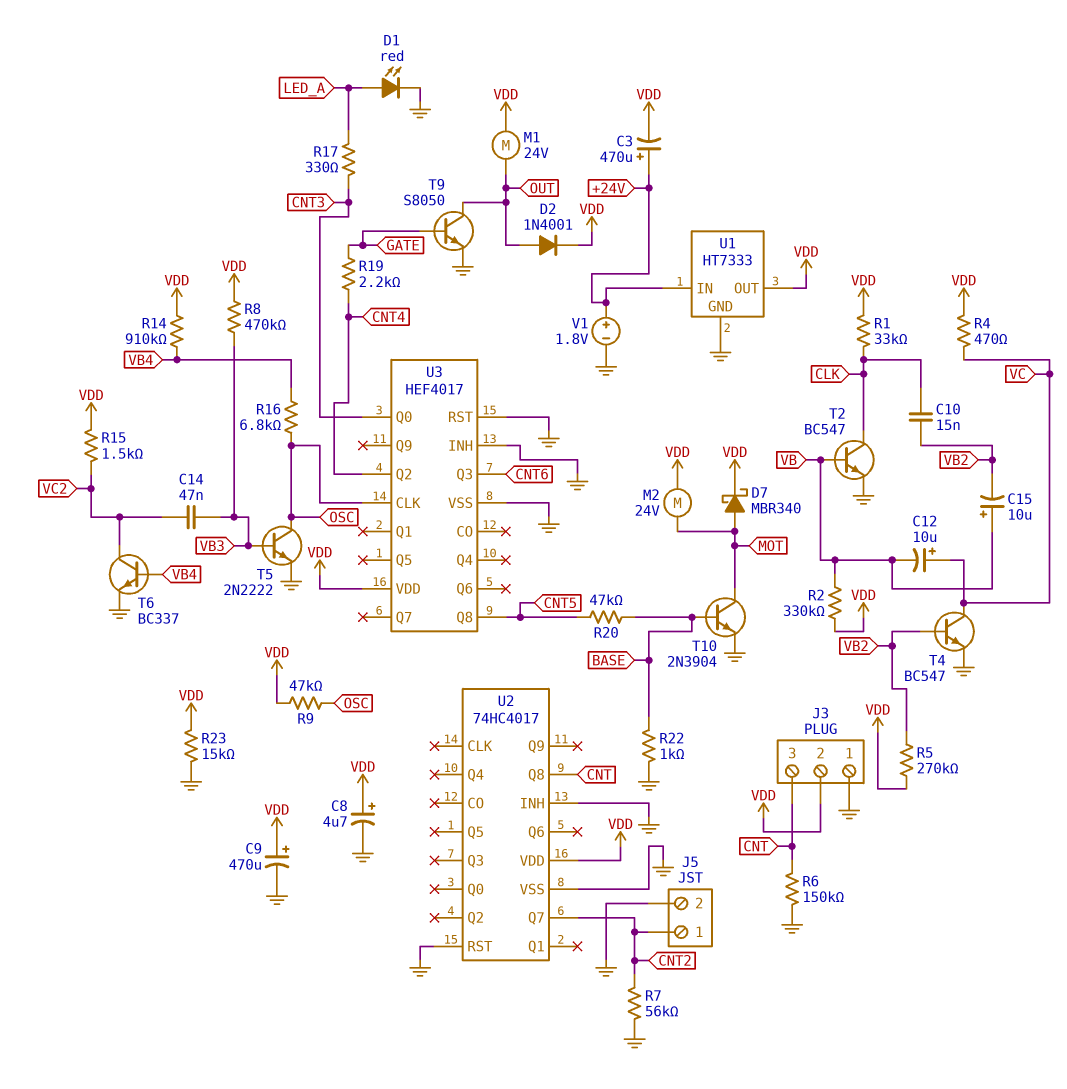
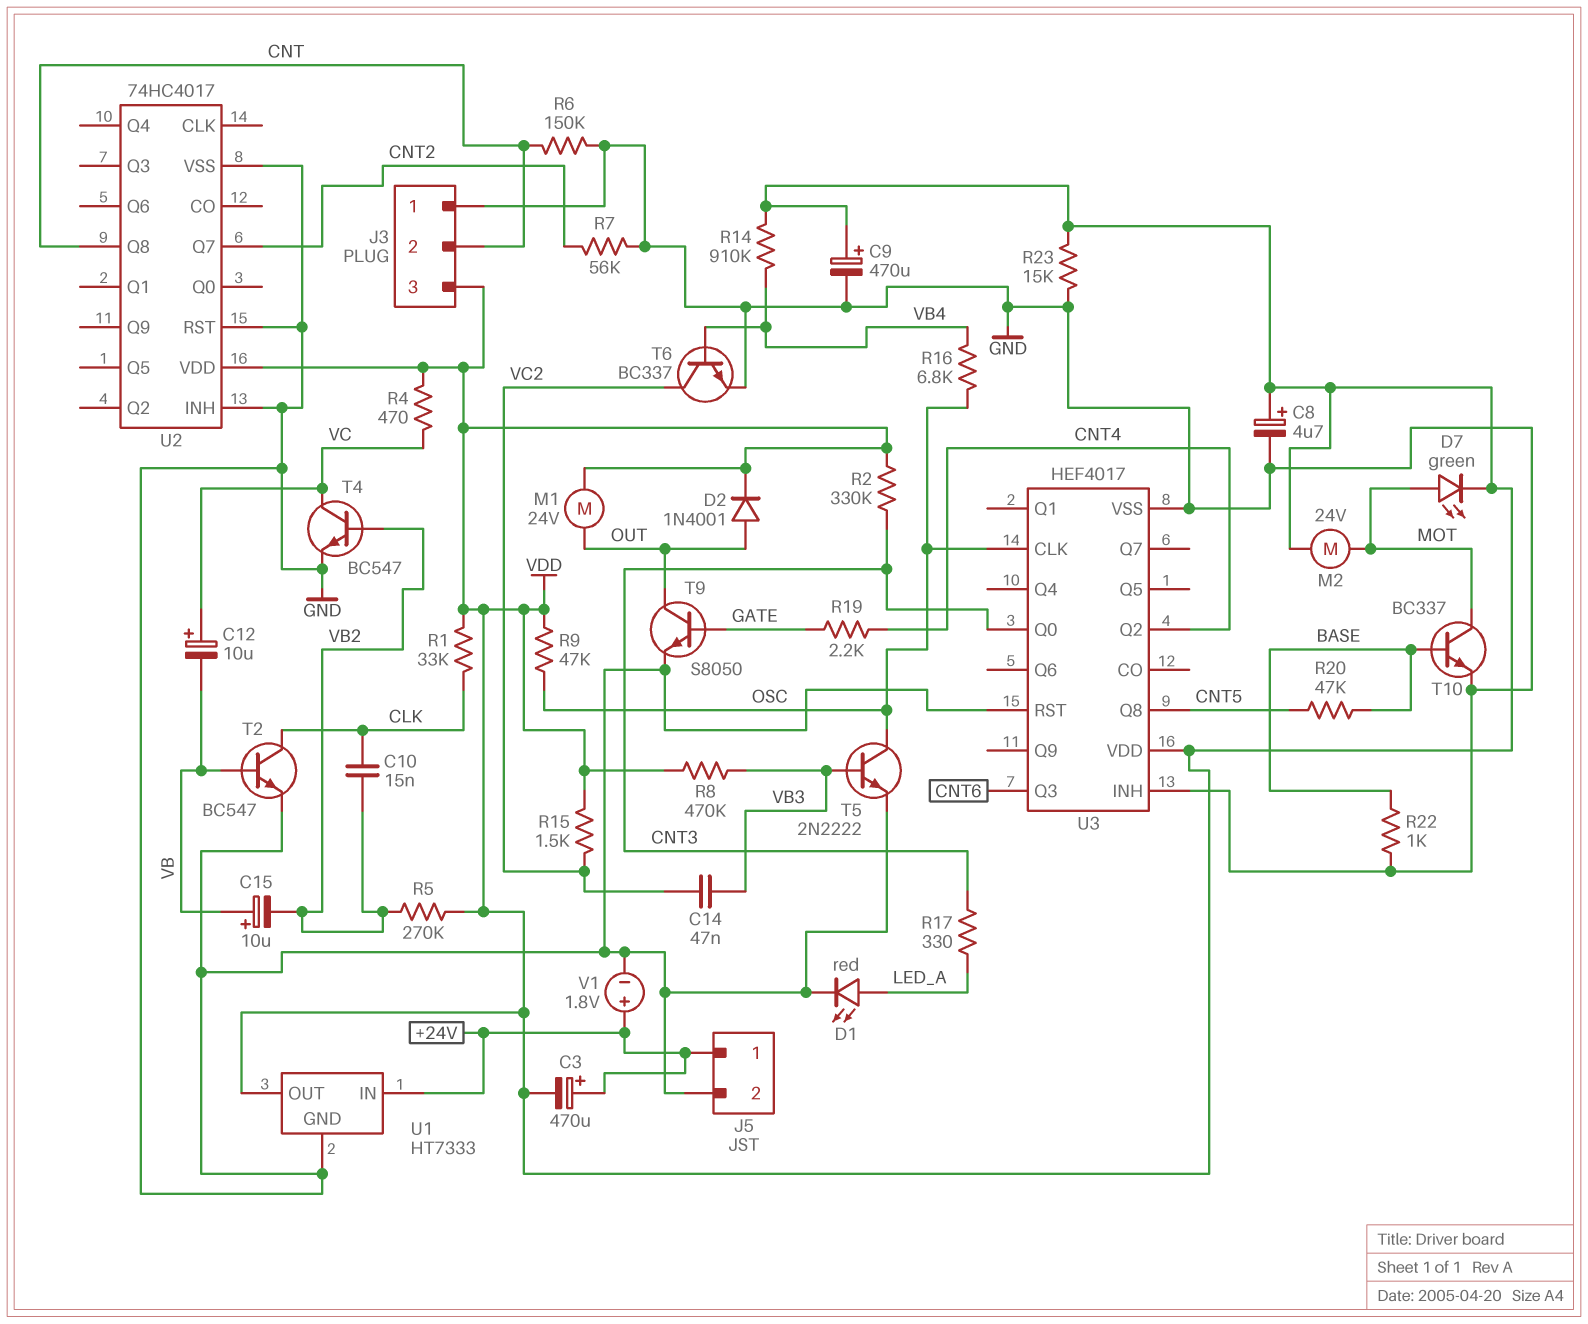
D7: schottky MBR340 (A MOT, K VDD) -> LED green (A MOT, K VDD)
J3 pin 2: VDD -> CNT
J3 pin 3: CNT -> VDD
J5 pin 1: CNT2 -> +24V
R2: 330k (VB, VDD) -> 330k (CNT3, VDD)
T10: NPN 2N3904 (B BASE, C MOT, E GND) -> NPN BC337 (B BASE, C MOT, E GND)

